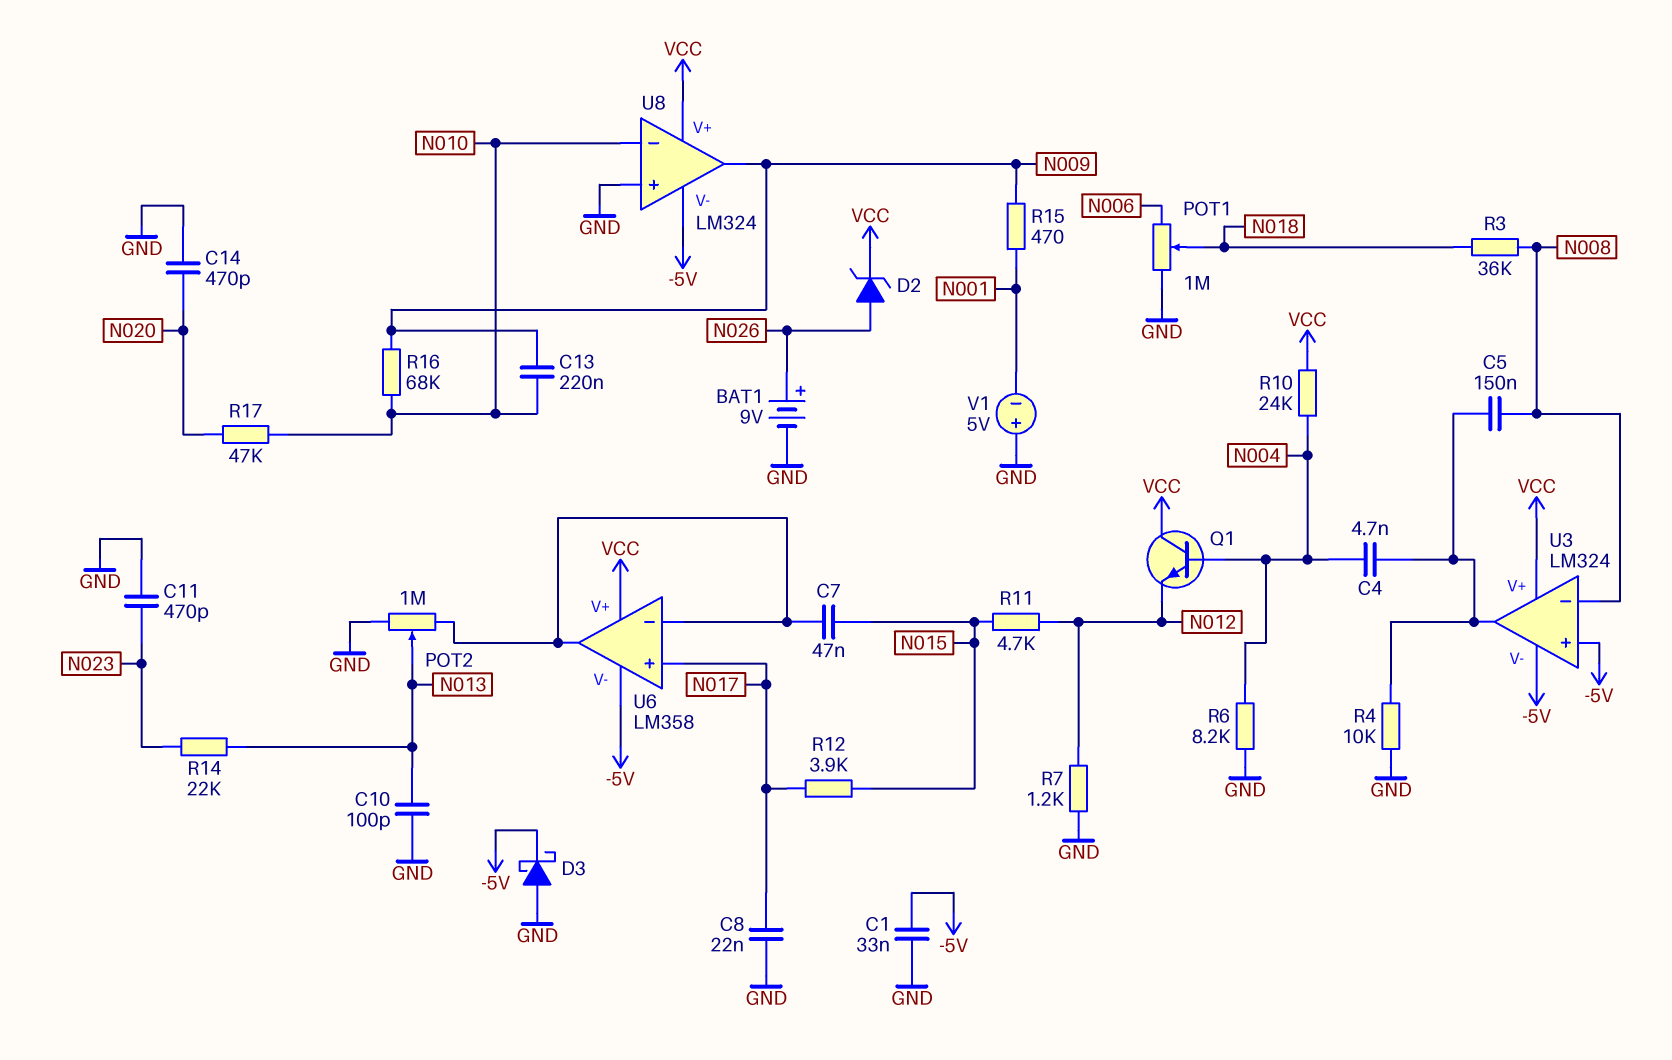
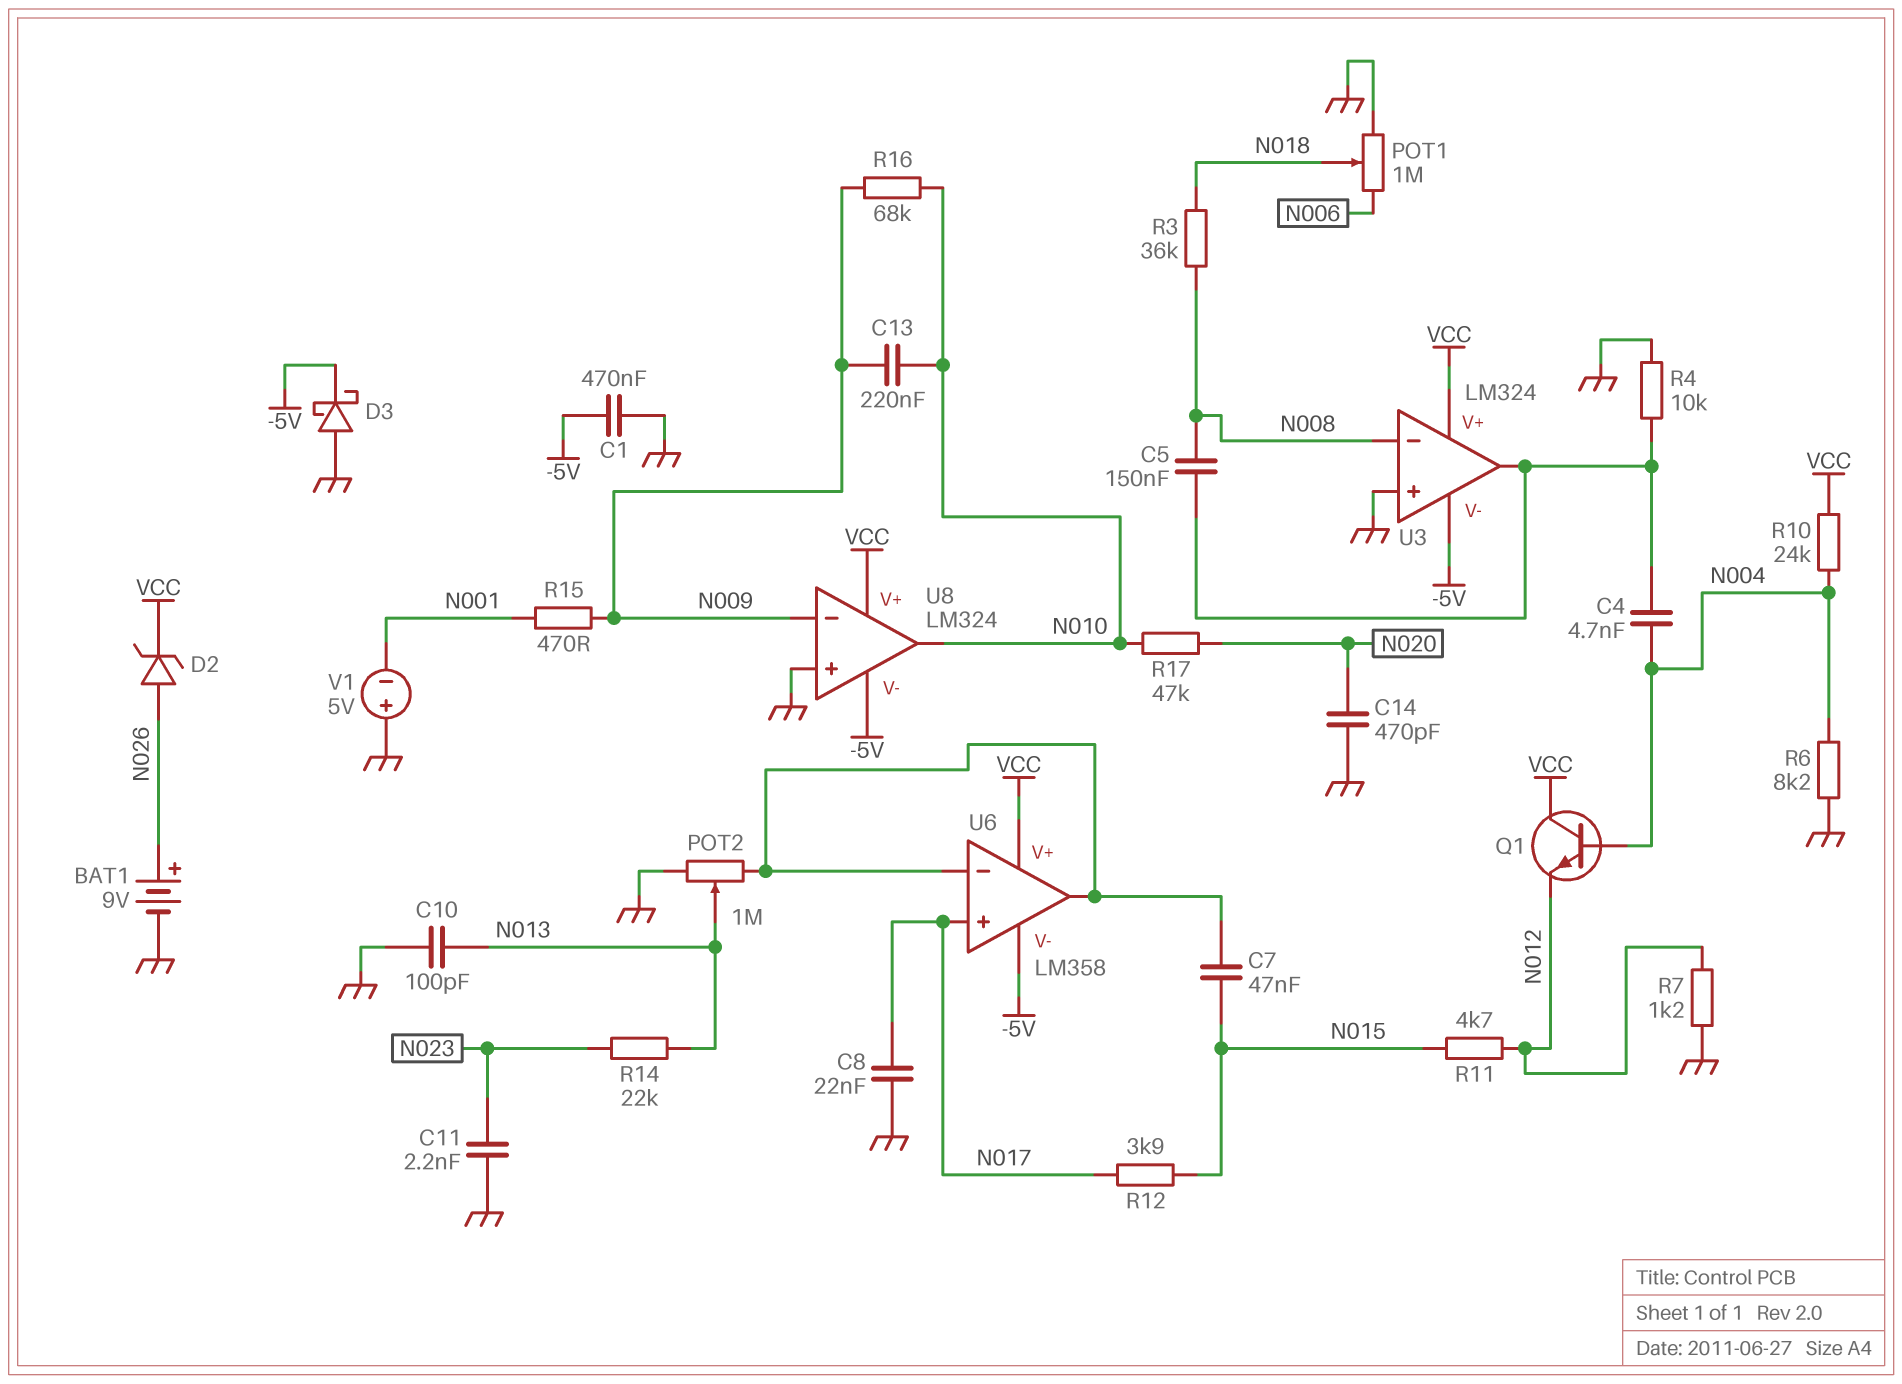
C1: 33nF (-5V, GND) -> 470nF (-5V, GND)
C11: 470pF (GND, N023) -> 2.2nF (GND, N023)
U3 pin in+: -5V -> GND
U8 pin in-: N010 -> N009
U8 pin out: N009 -> N010

